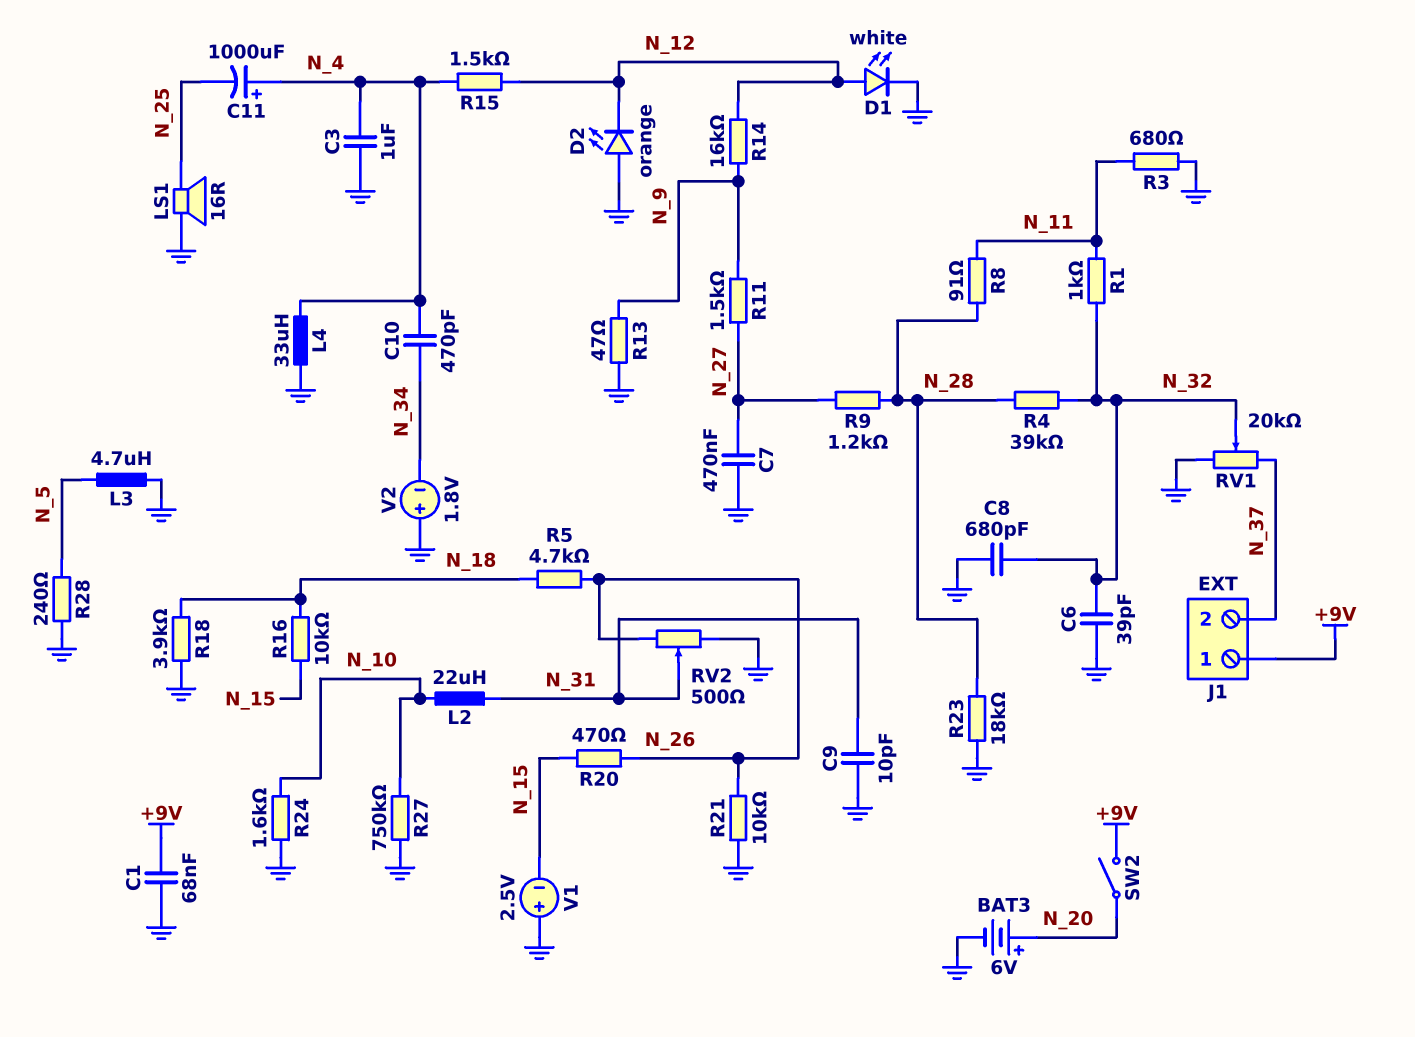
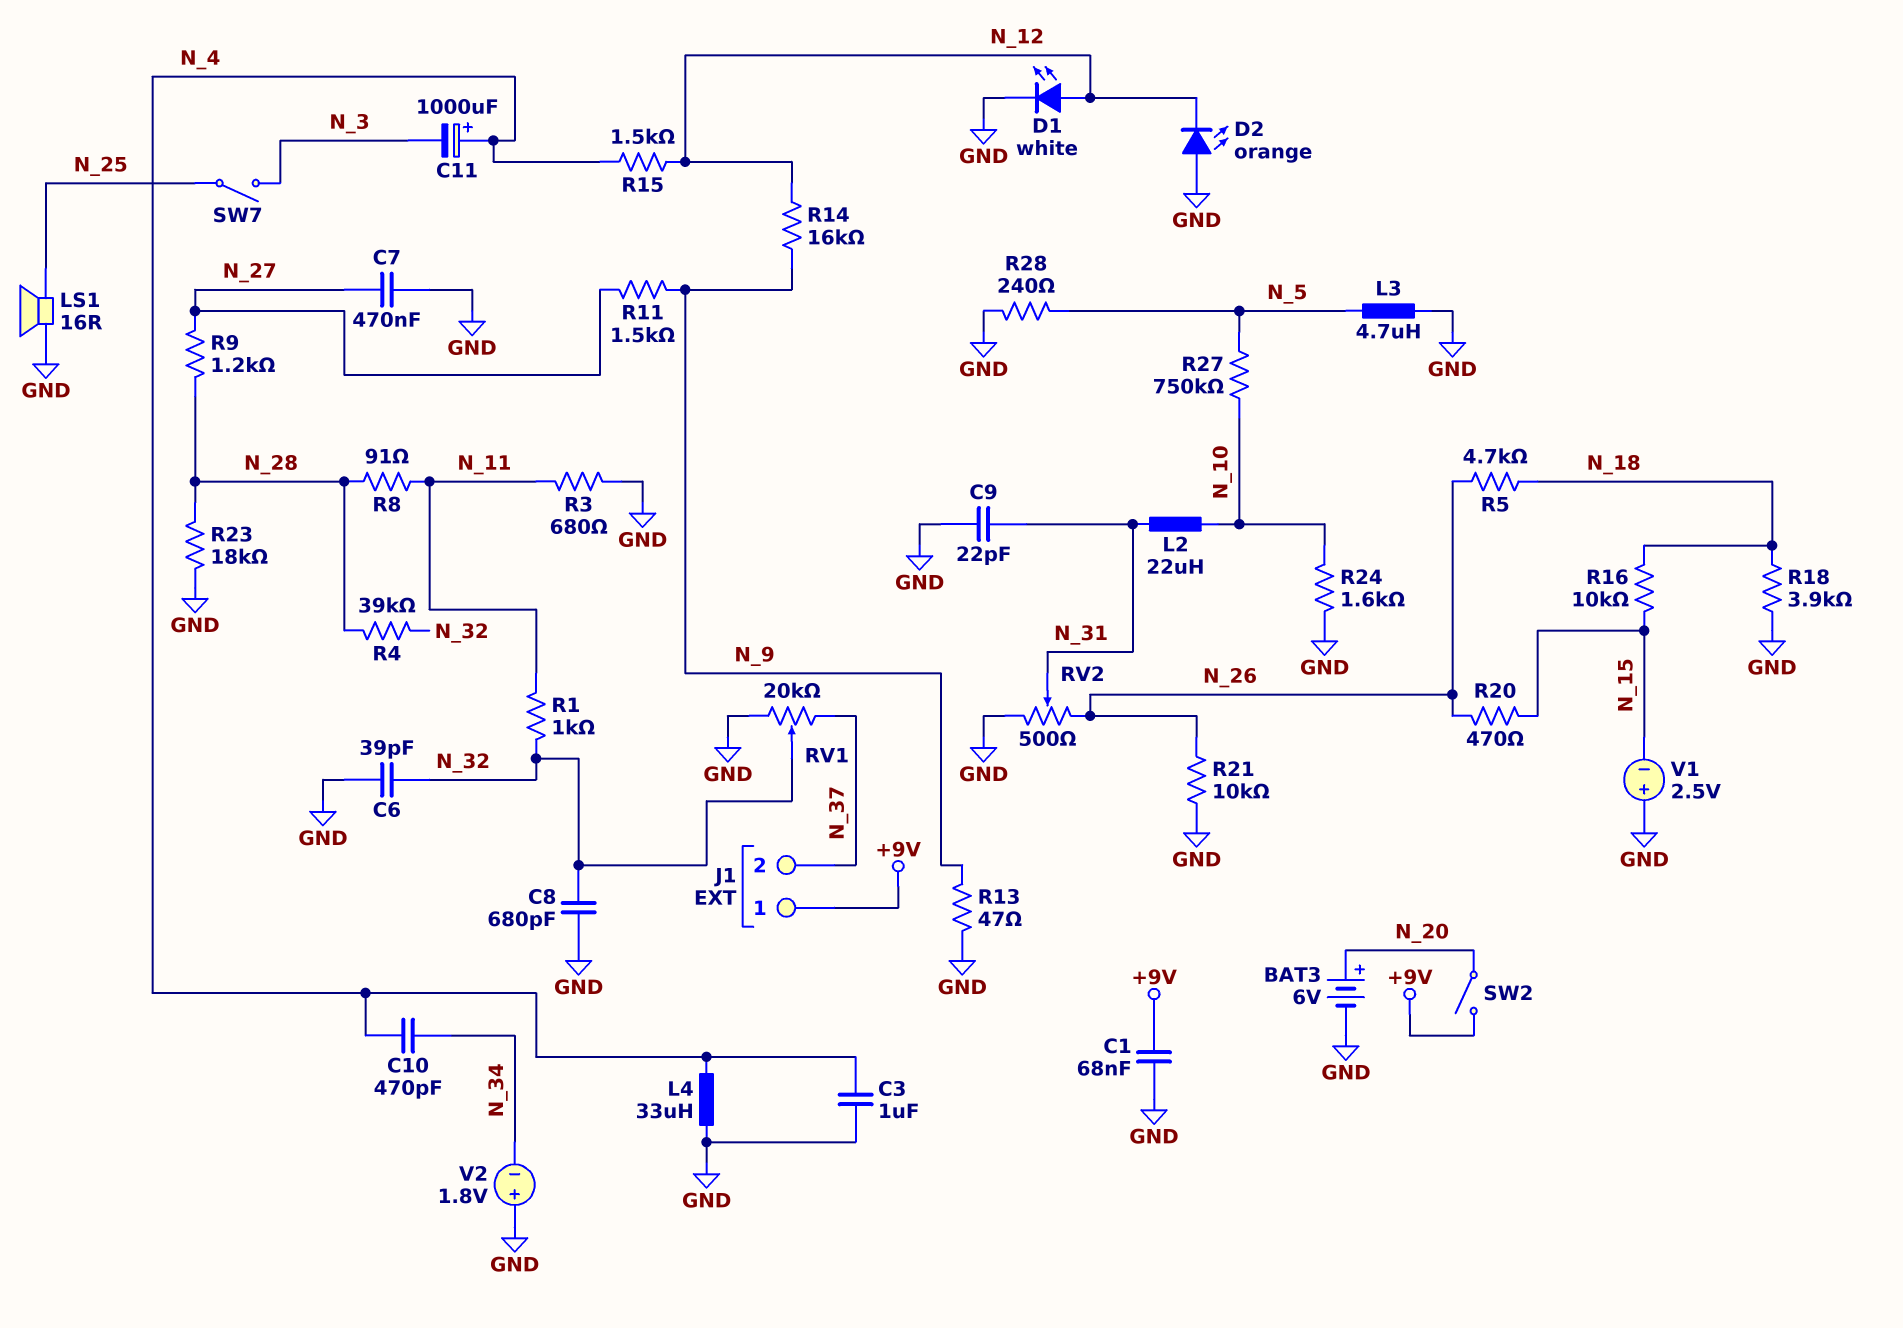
C9: 10pF (GND, N_31) -> 22pF (GND, N_31)
C11: 1000uF (plus N_4, minus N_25) -> 1000uF (plus N_4, minus N_3)
R27: 750k (GND, N_10) -> 750k (N_5, N_10)
SW7: none -> switch (N_3, N_25)

